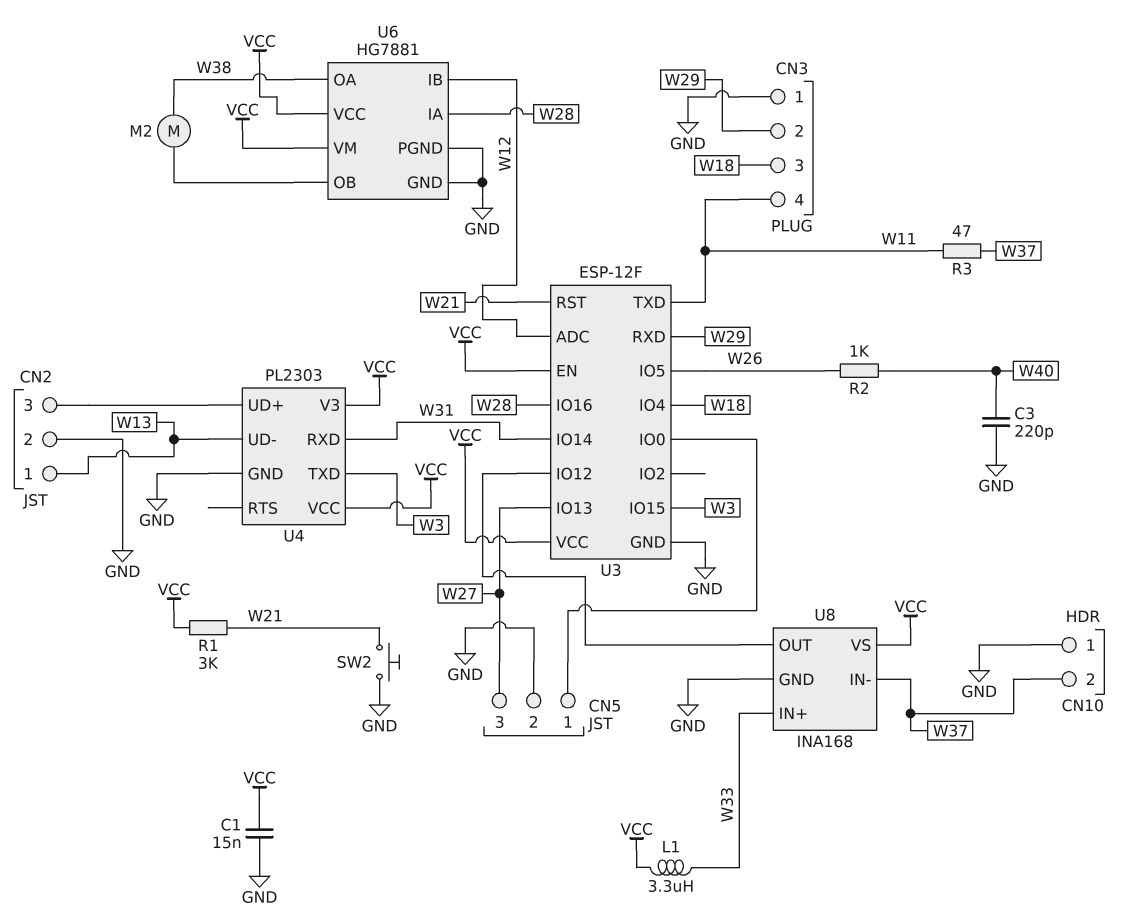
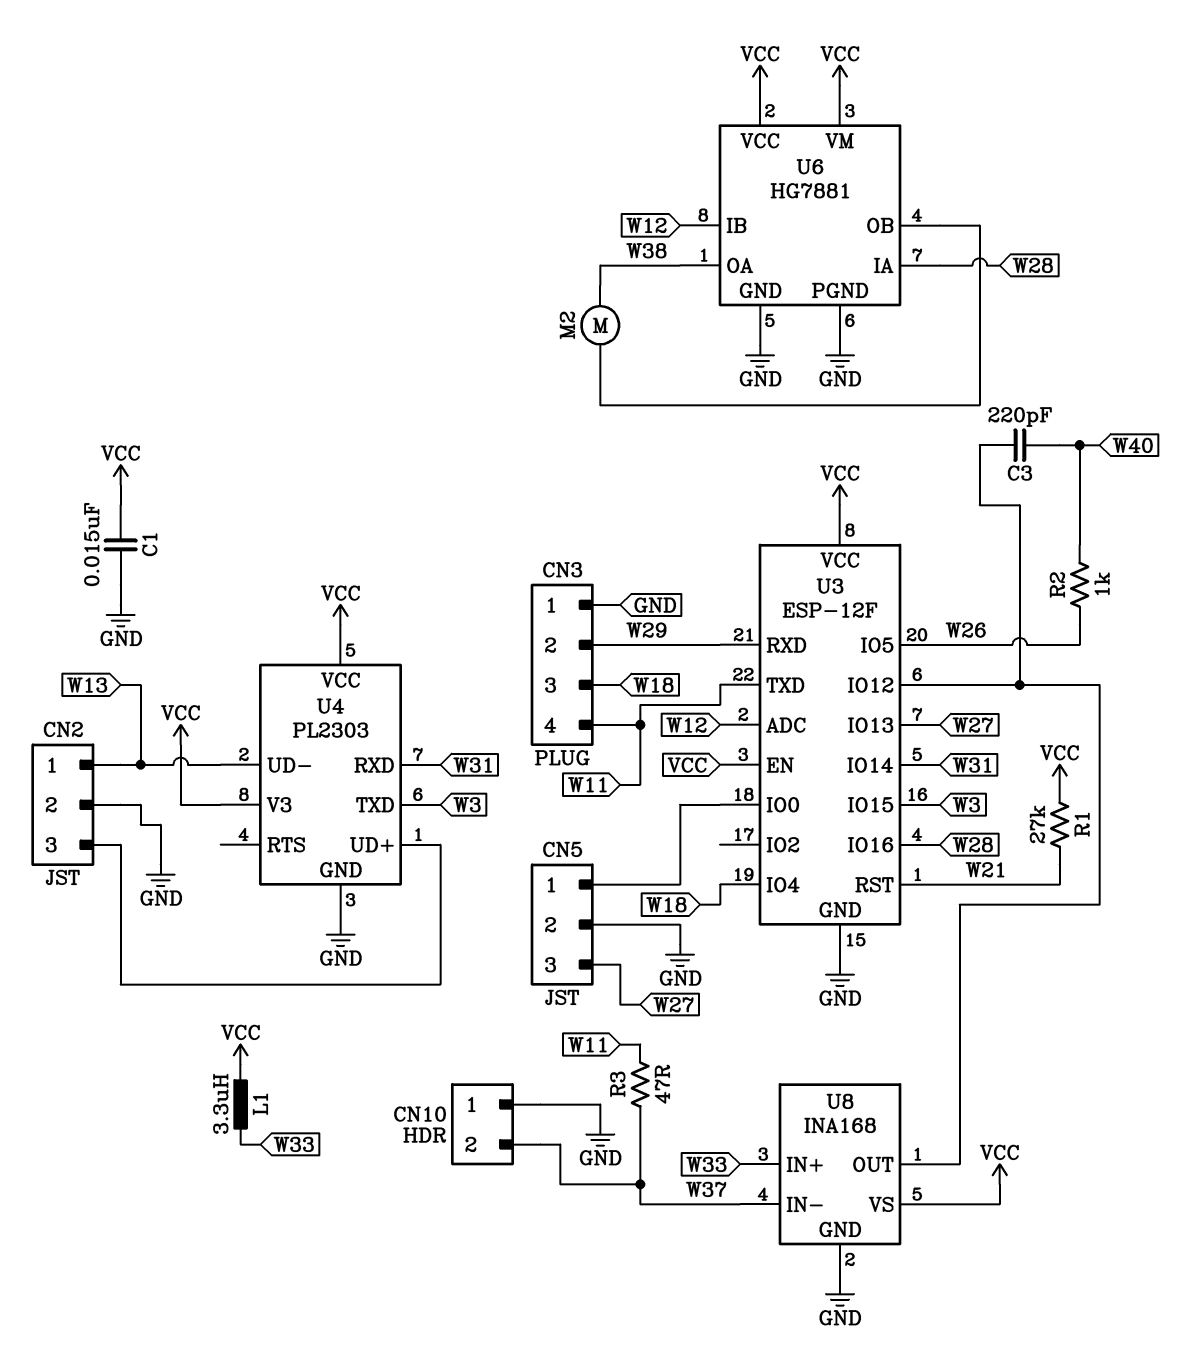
C3: 220pF (GND, W40) -> 220pF (U3/IO12, W40)
R1: 3k (VCC, W21) -> 27k (VCC, W21)
SW2: button (GND, W21) -> none

